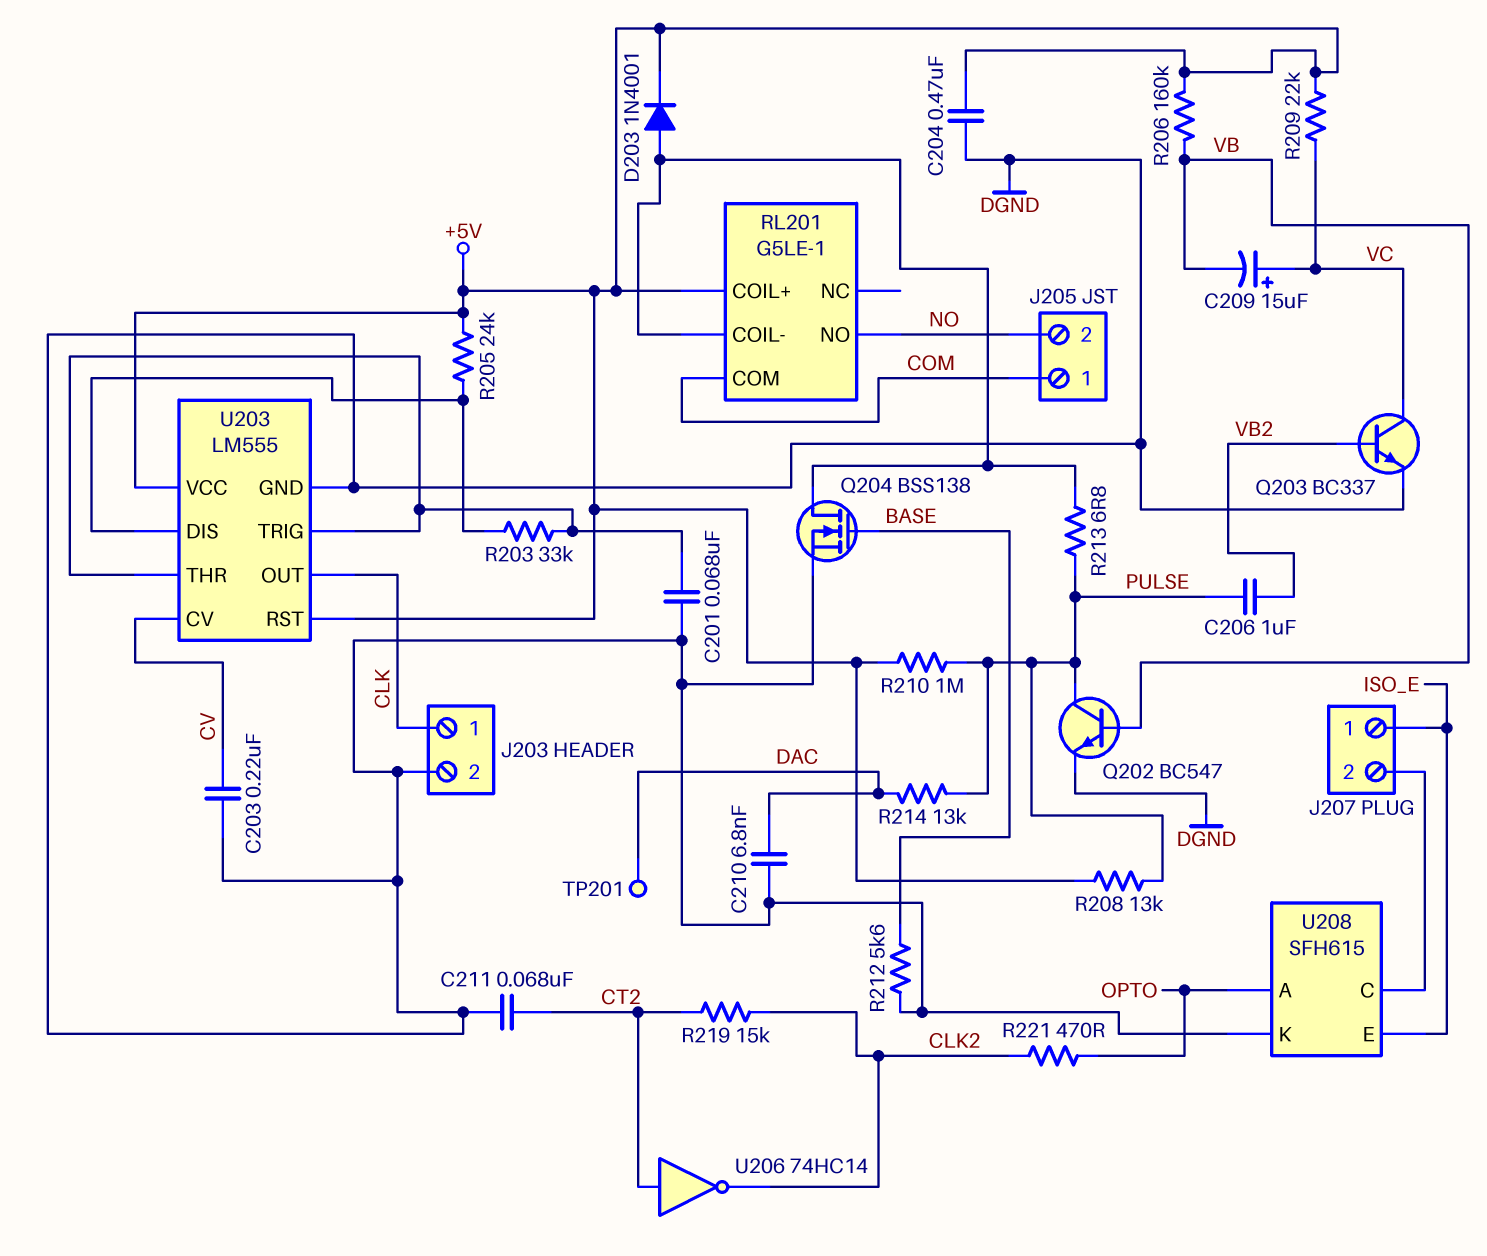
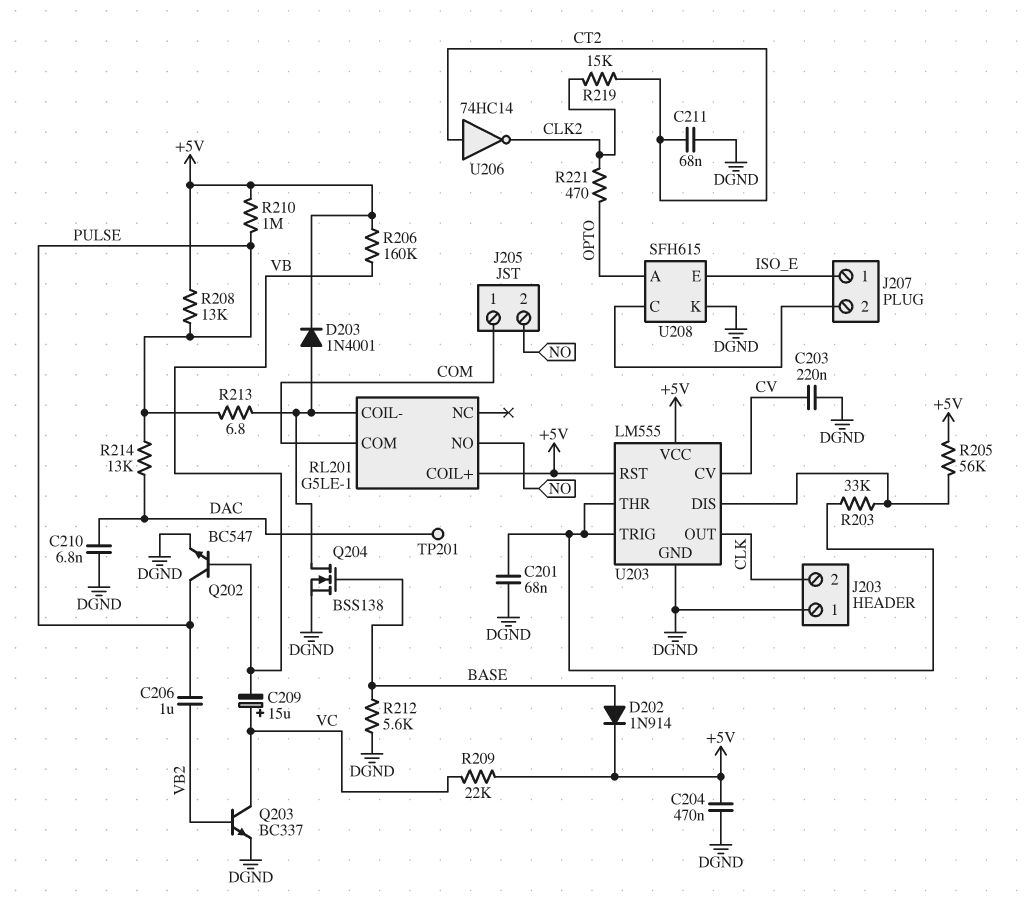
D202: none -> diode 1N914 (A BASE, K +5V)
J203 pin 1: CLK -> DGND
J203 pin 2: DGND -> CLK
R205: 24k (+5V, U203/DIS) -> 56k (+5V, U203/DIS)

